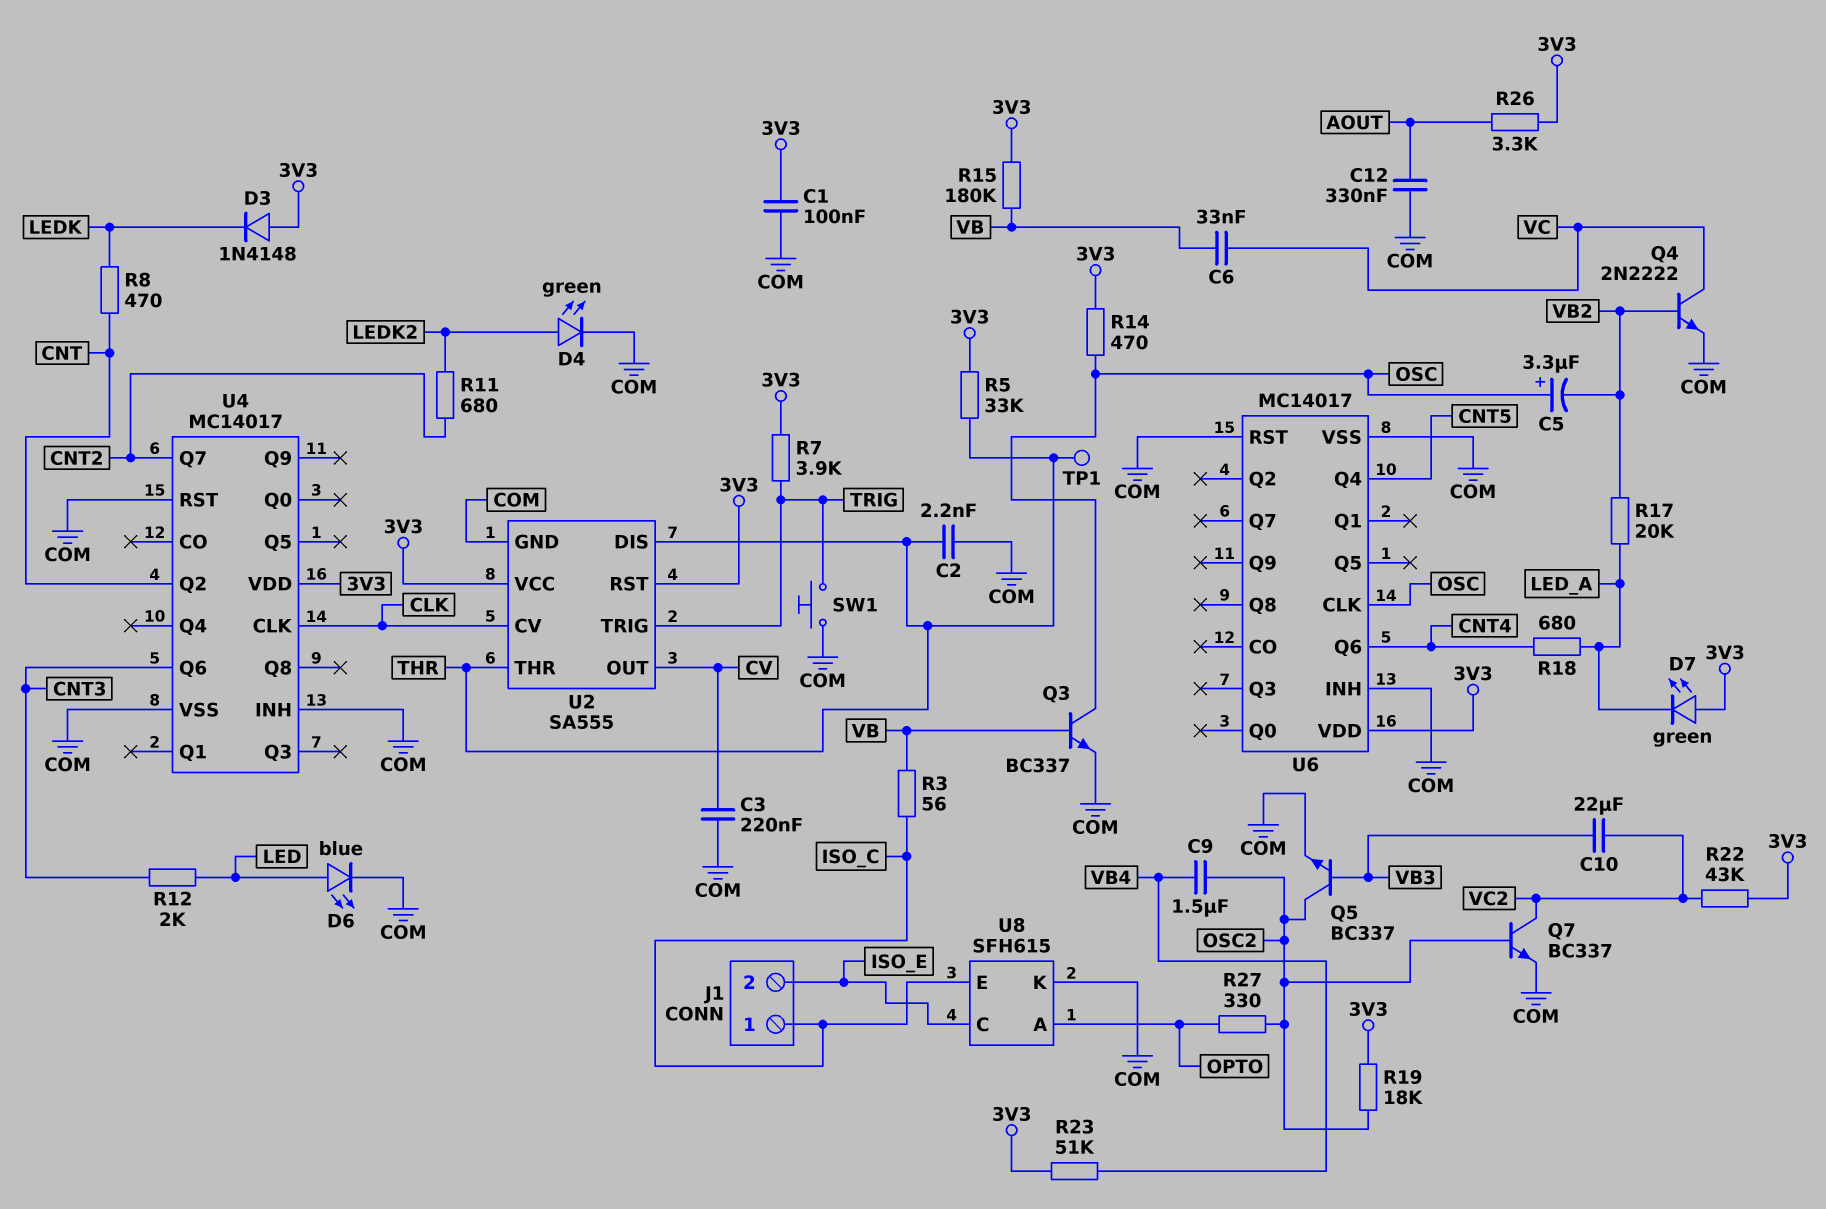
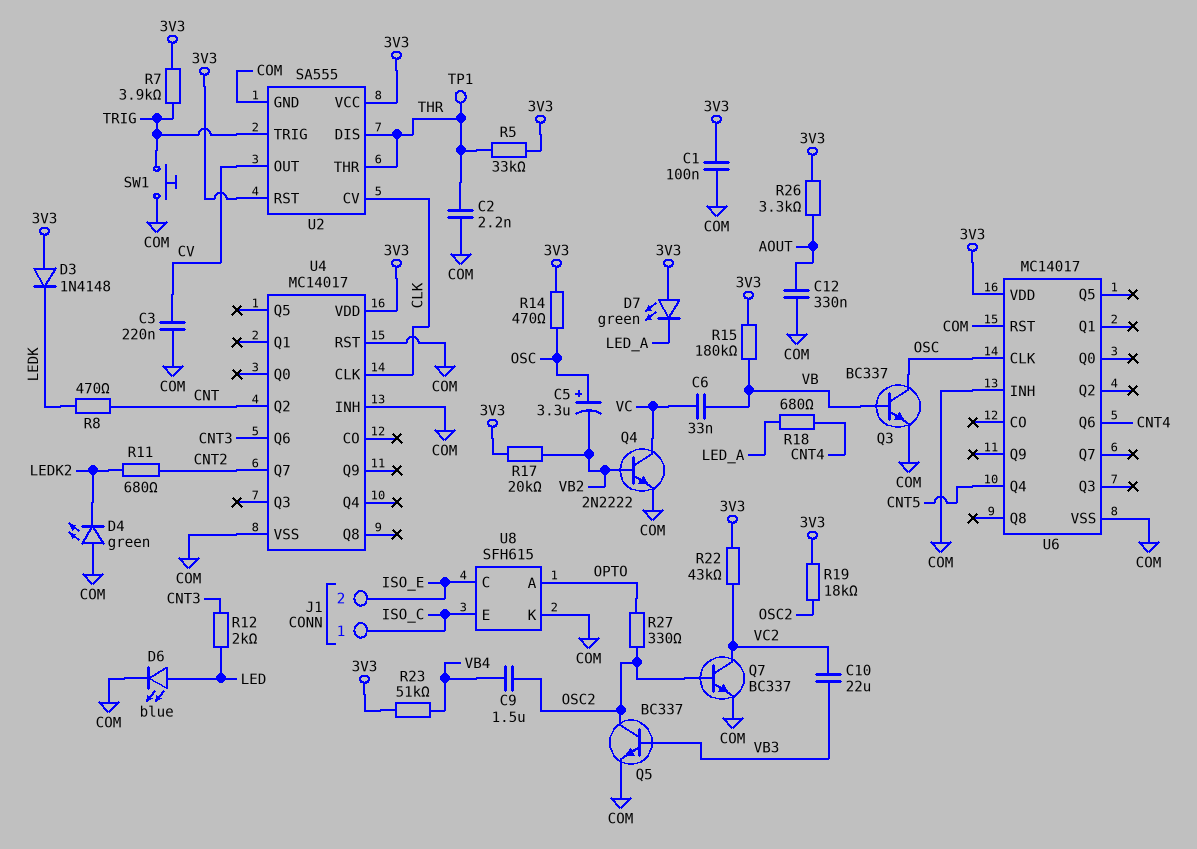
D4: LED green (A LEDK2, K COM) -> LED green (A COM, K LEDK2)
R3: 56 (ISO_C, VB) -> none
R17: 20k (LED_A, VB2) -> 20k (3V3, VB2)

